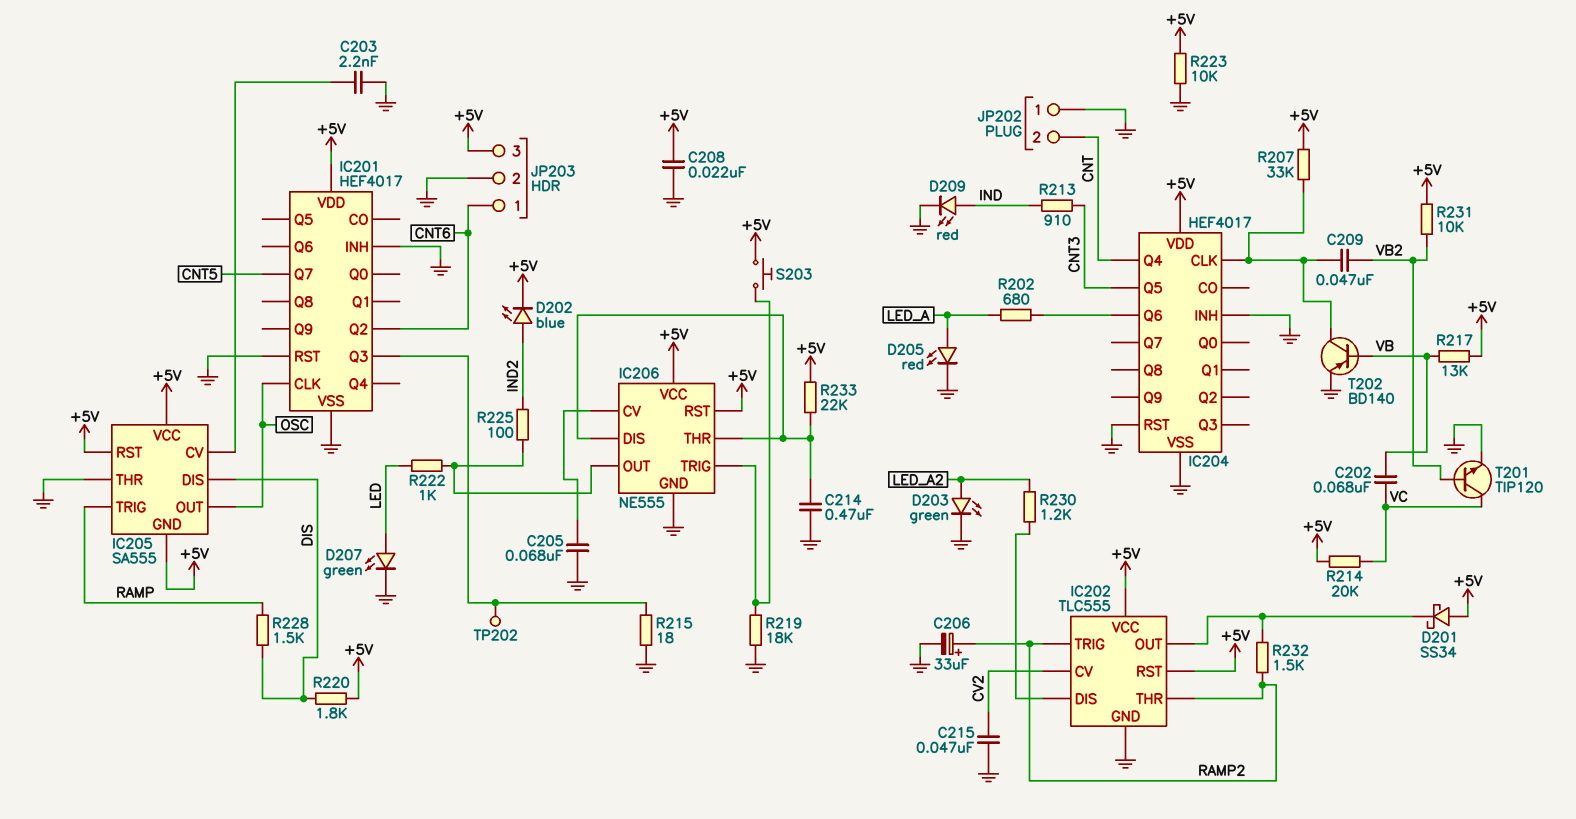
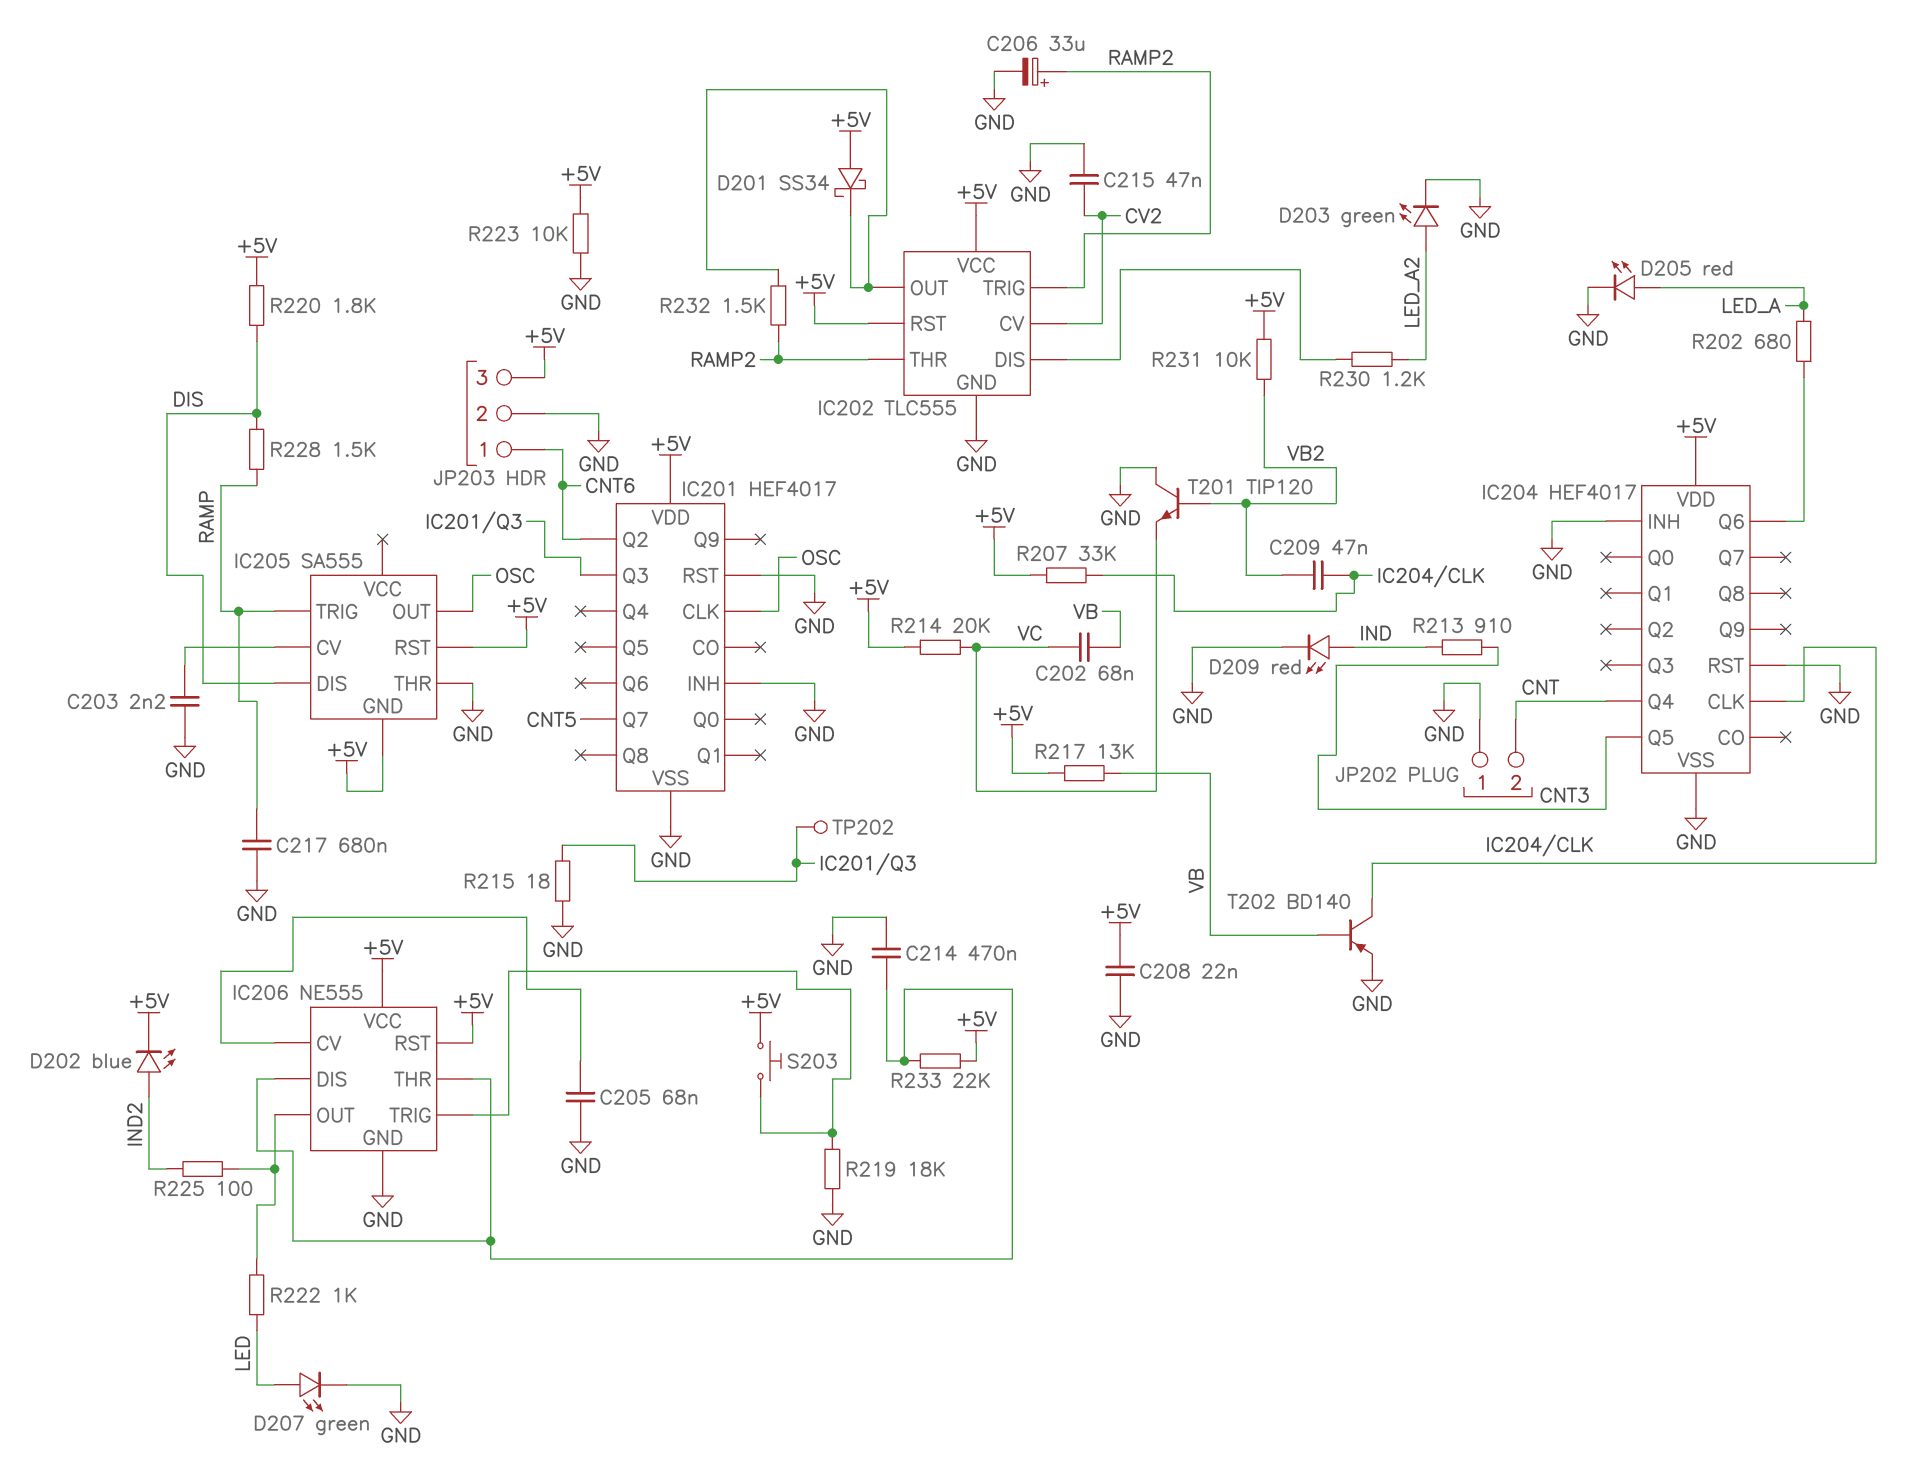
C217: none -> 680nF (GND, RAMP)
IC205 pin VCC: +5V -> none
T201: NPN TIP120 (B VB2, C VC, E GND) -> NPN TIP120 (B VB2, C GND, E VC)

